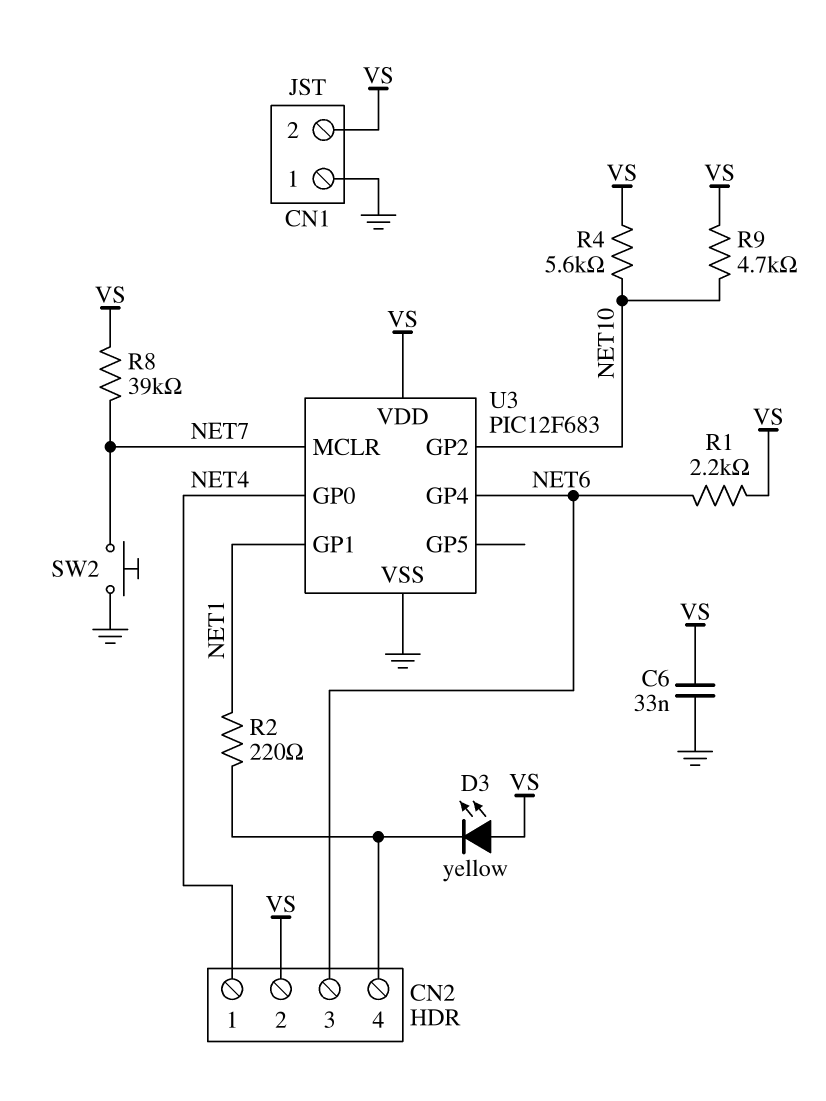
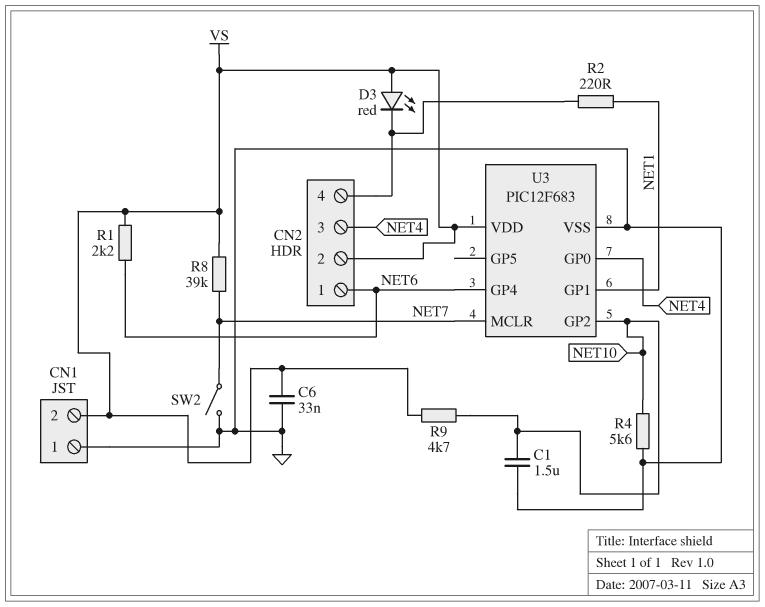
C1: none -> 1.5uF (GND, NET10)
CN2 pin 1: NET4 -> NET6
CN2 pin 3: NET6 -> NET4
D3: LED yellow (A VS, K CN2/4) -> LED red (A VS, K CN2/4)
R4: 5.6k (NET10, VS) -> 5.6k (GND, NET10)
SW2: button (GND, NET7) -> switch (GND, NET7)

